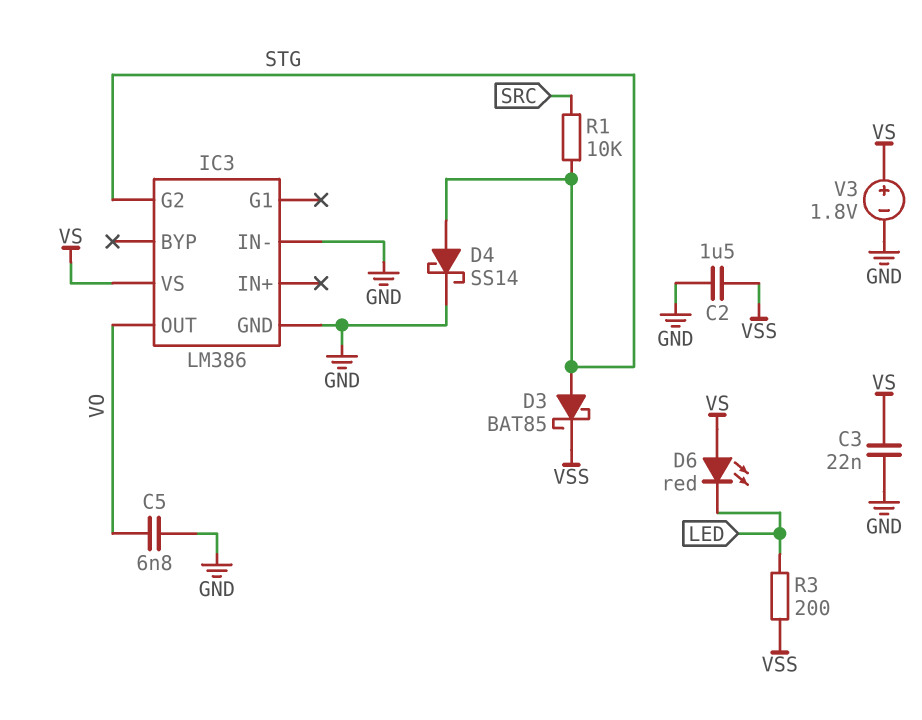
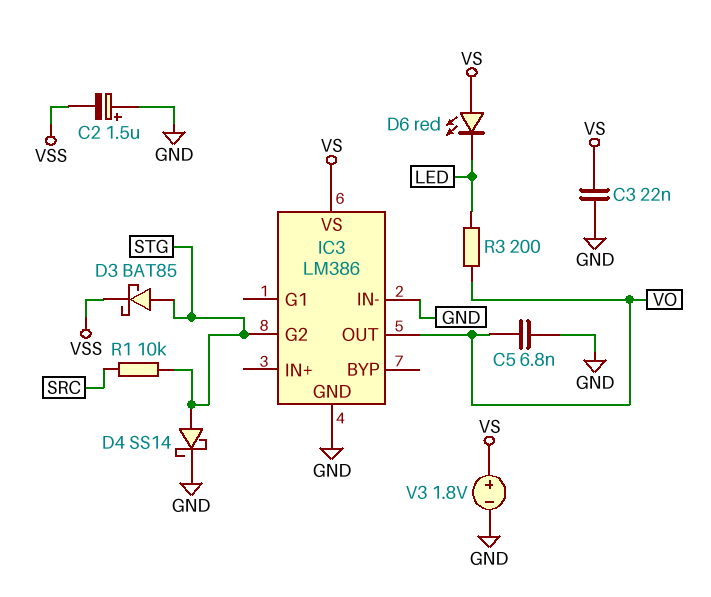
C2: 1.5uF (GND, VSS) -> 1.5uF (plus GND, minus VSS)
R3: 200 (LED, VSS) -> 200 (LED, VO)

